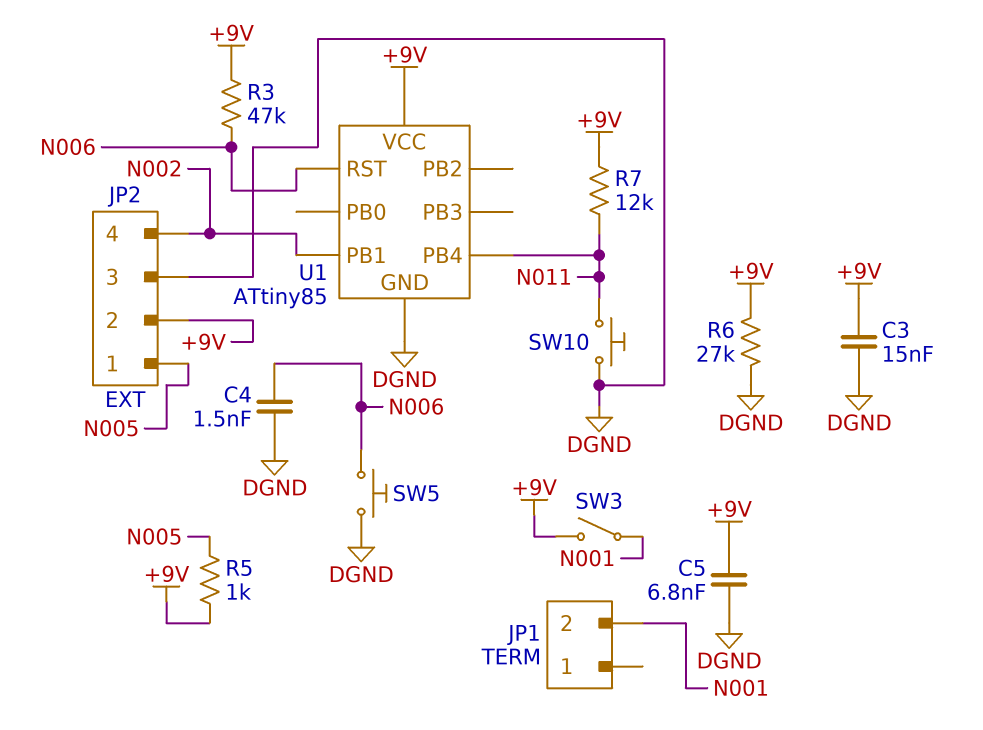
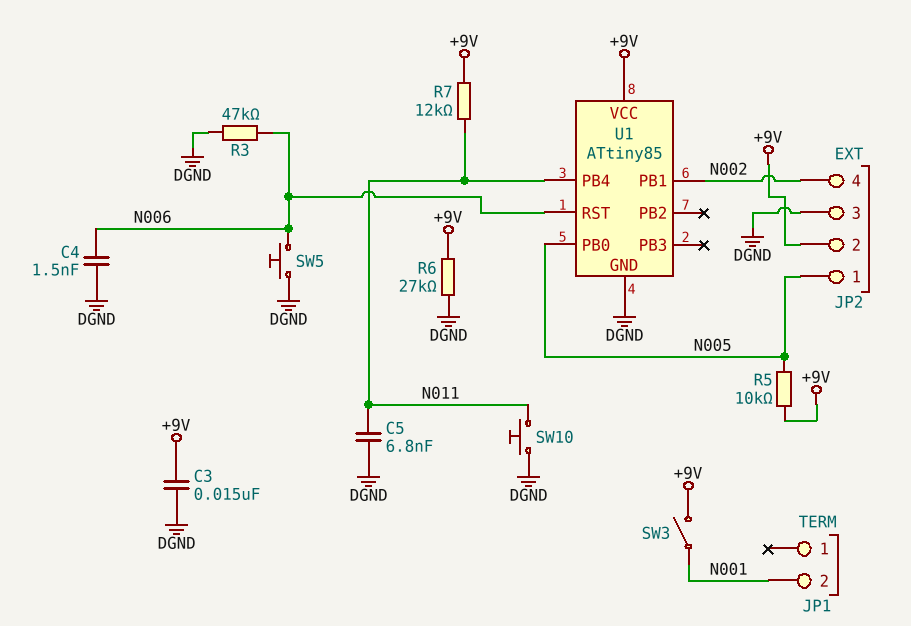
C5: 6.8nF (+9V, DGND) -> 6.8nF (DGND, N011)
R3: 47k (+9V, N006) -> 47k (DGND, N006)
R5: 1k (+9V, N005) -> 10k (+9V, N005)
U1 pin PB0: none -> N005

